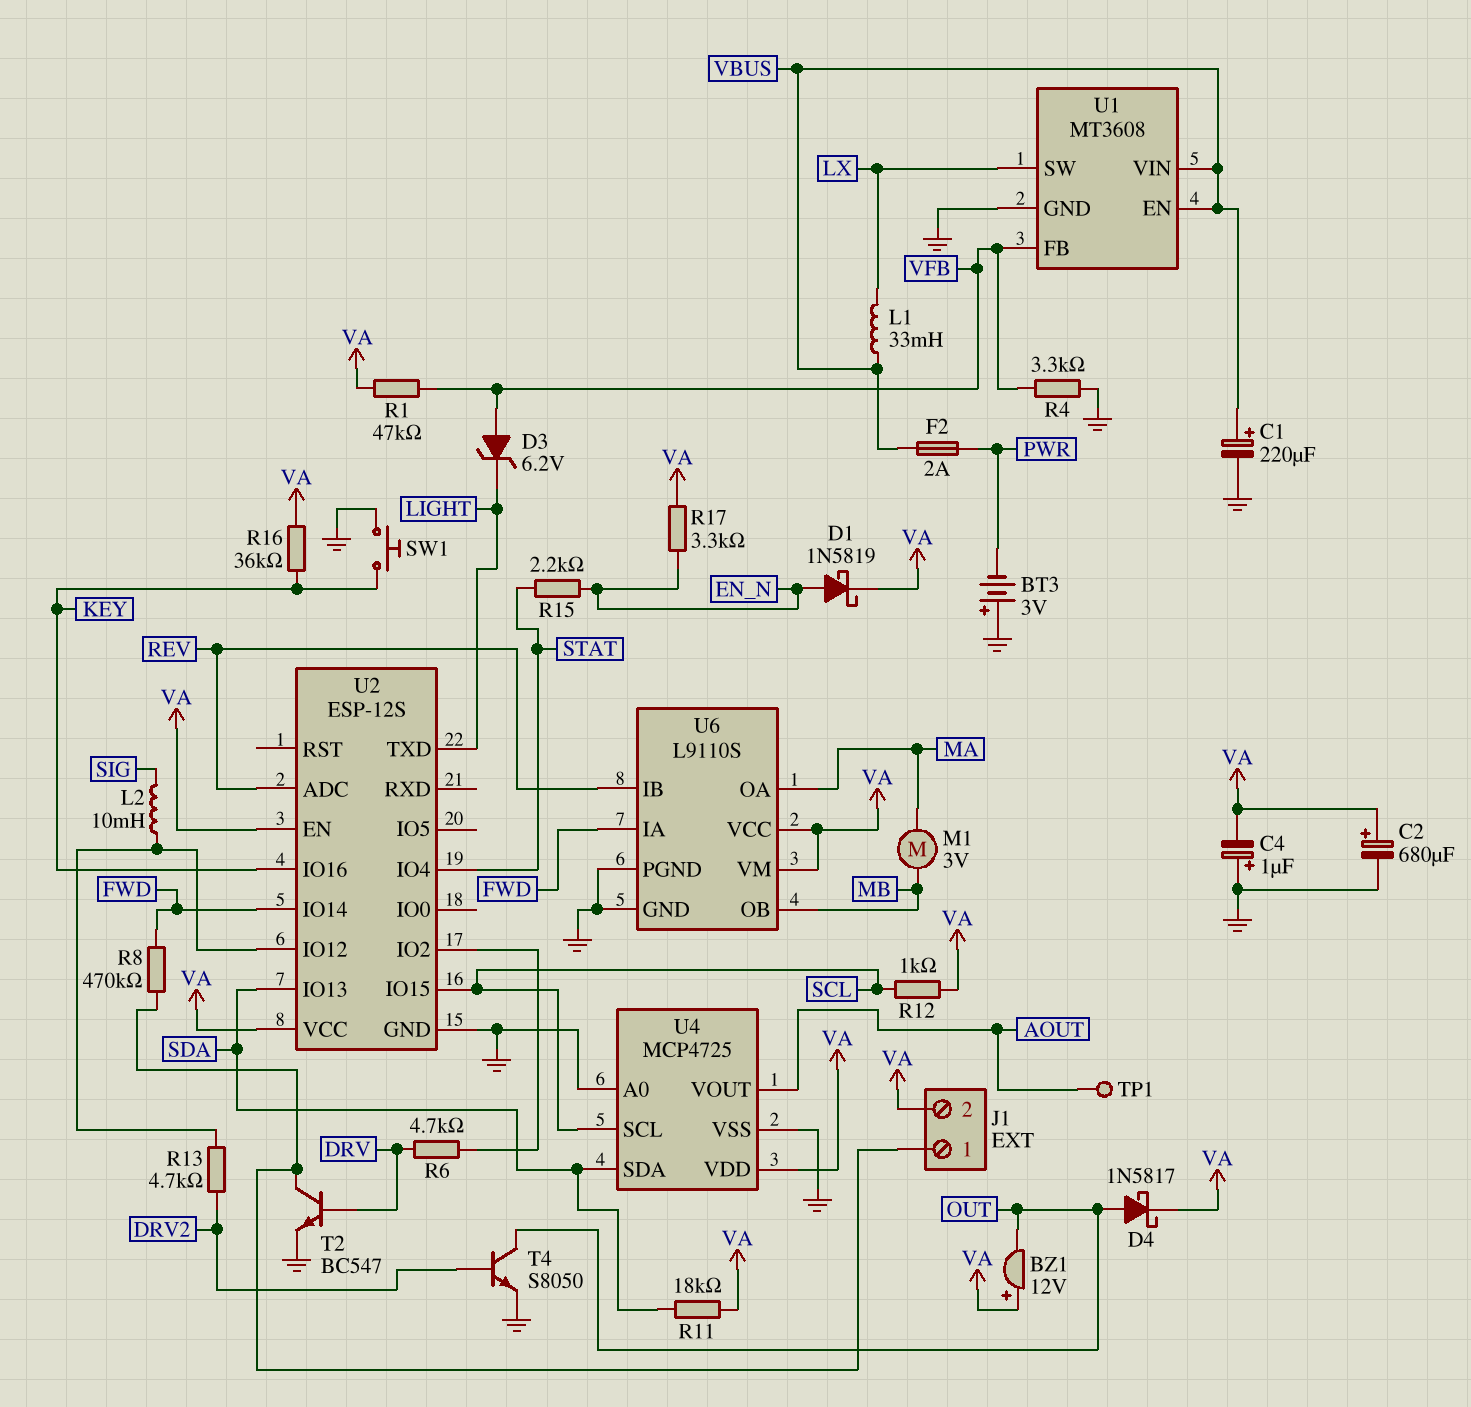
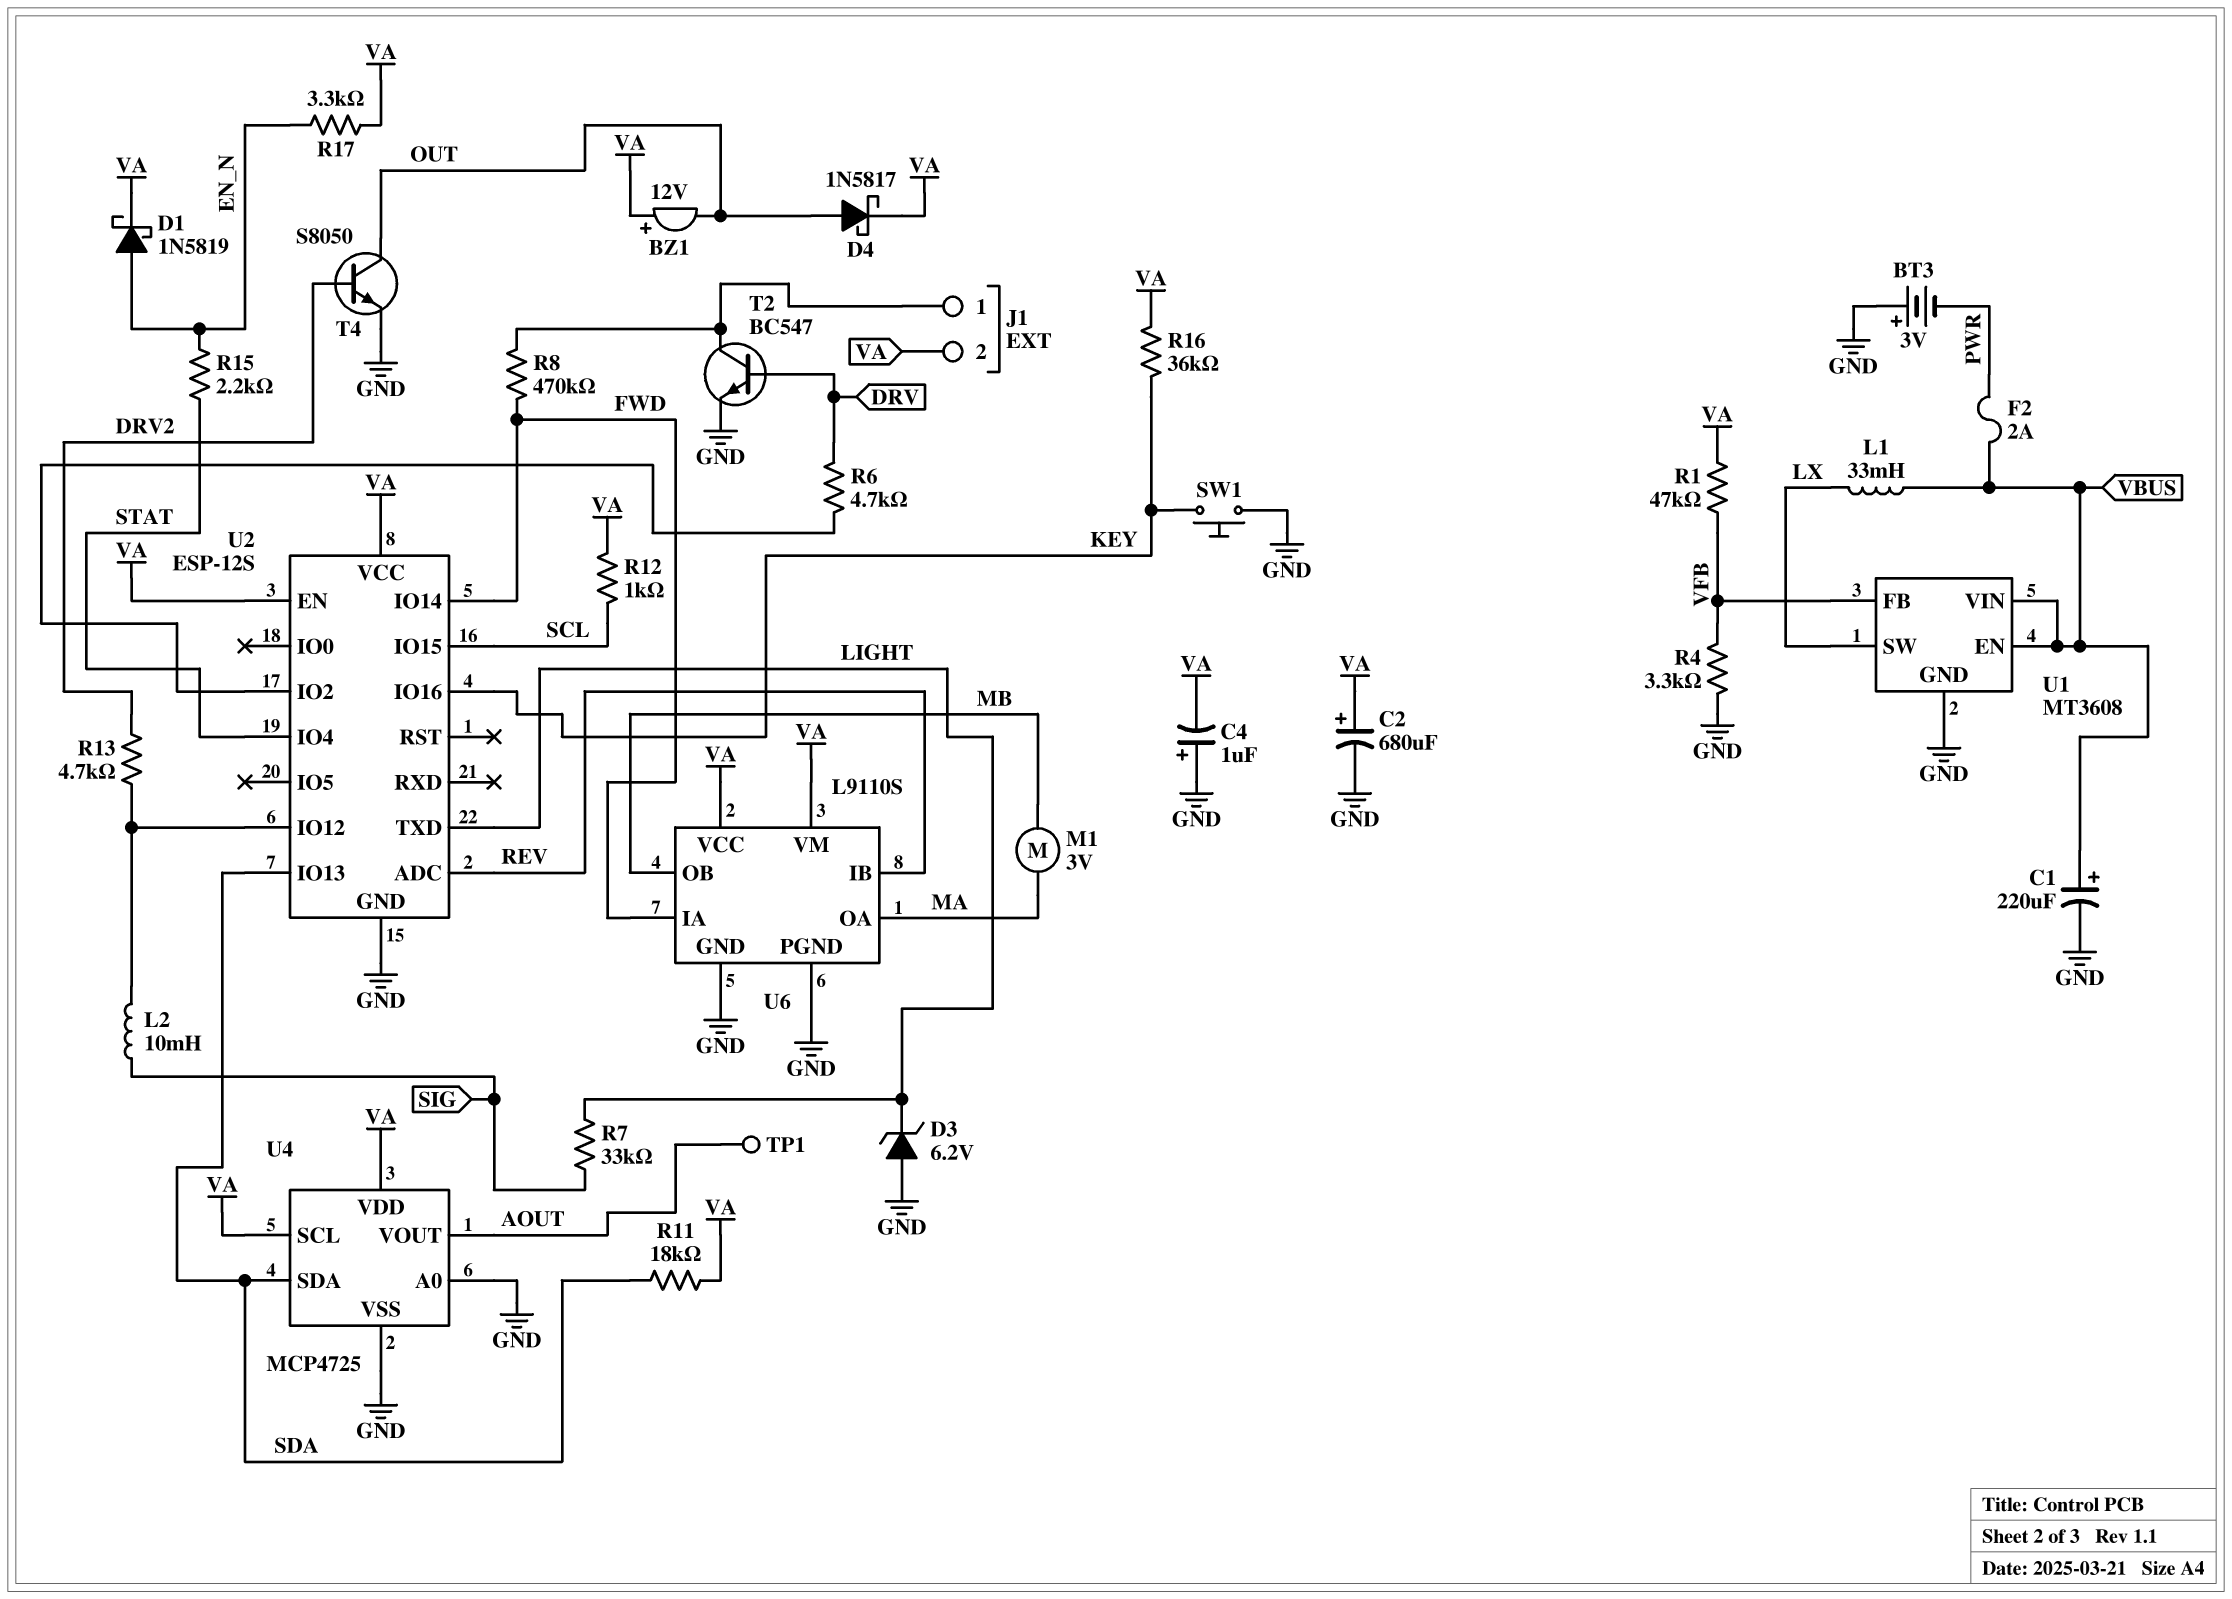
D3: zener 6.2V (A VFB, K LIGHT) -> zener 6.2V (A GND, K LIGHT)
R7: none -> 33k (LIGHT, SIG)
U4 pin SCL: SCL -> VA

